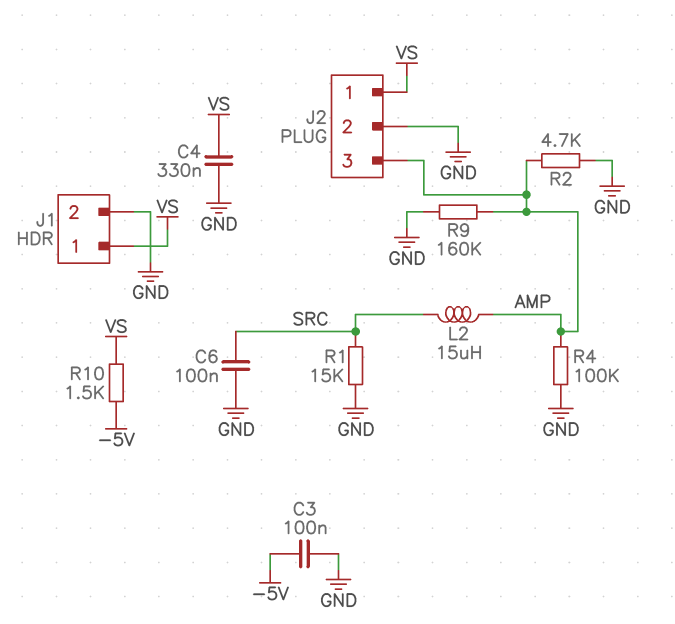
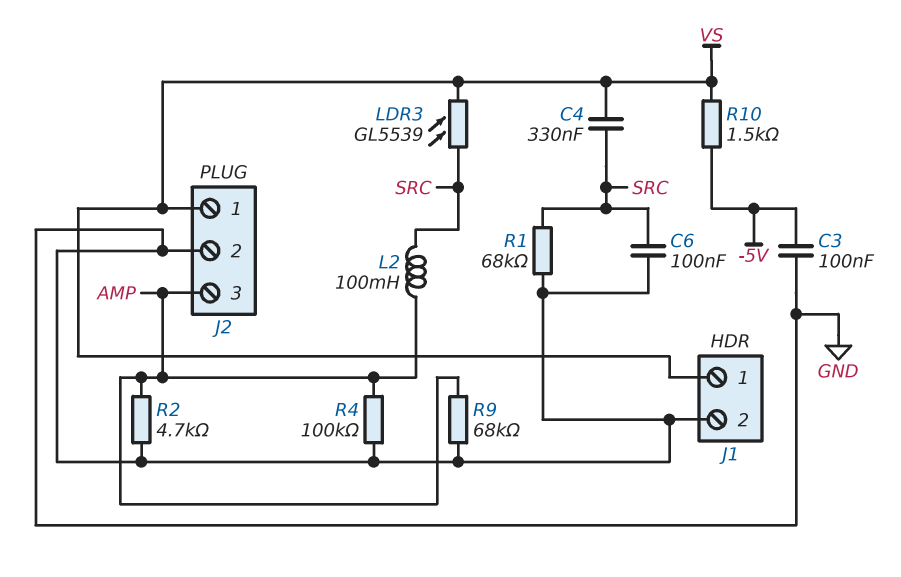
C4: 330nF (GND, VS) -> 330nF (SRC, VS)
L2: 15uH (AMP, SRC) -> 100mH (AMP, SRC)
LDR3: none -> GL5539 (SRC, VS)
R1: 15k (GND, SRC) -> 68k (GND, SRC)
R9: 160k (AMP, GND) -> 68k (AMP, GND)

